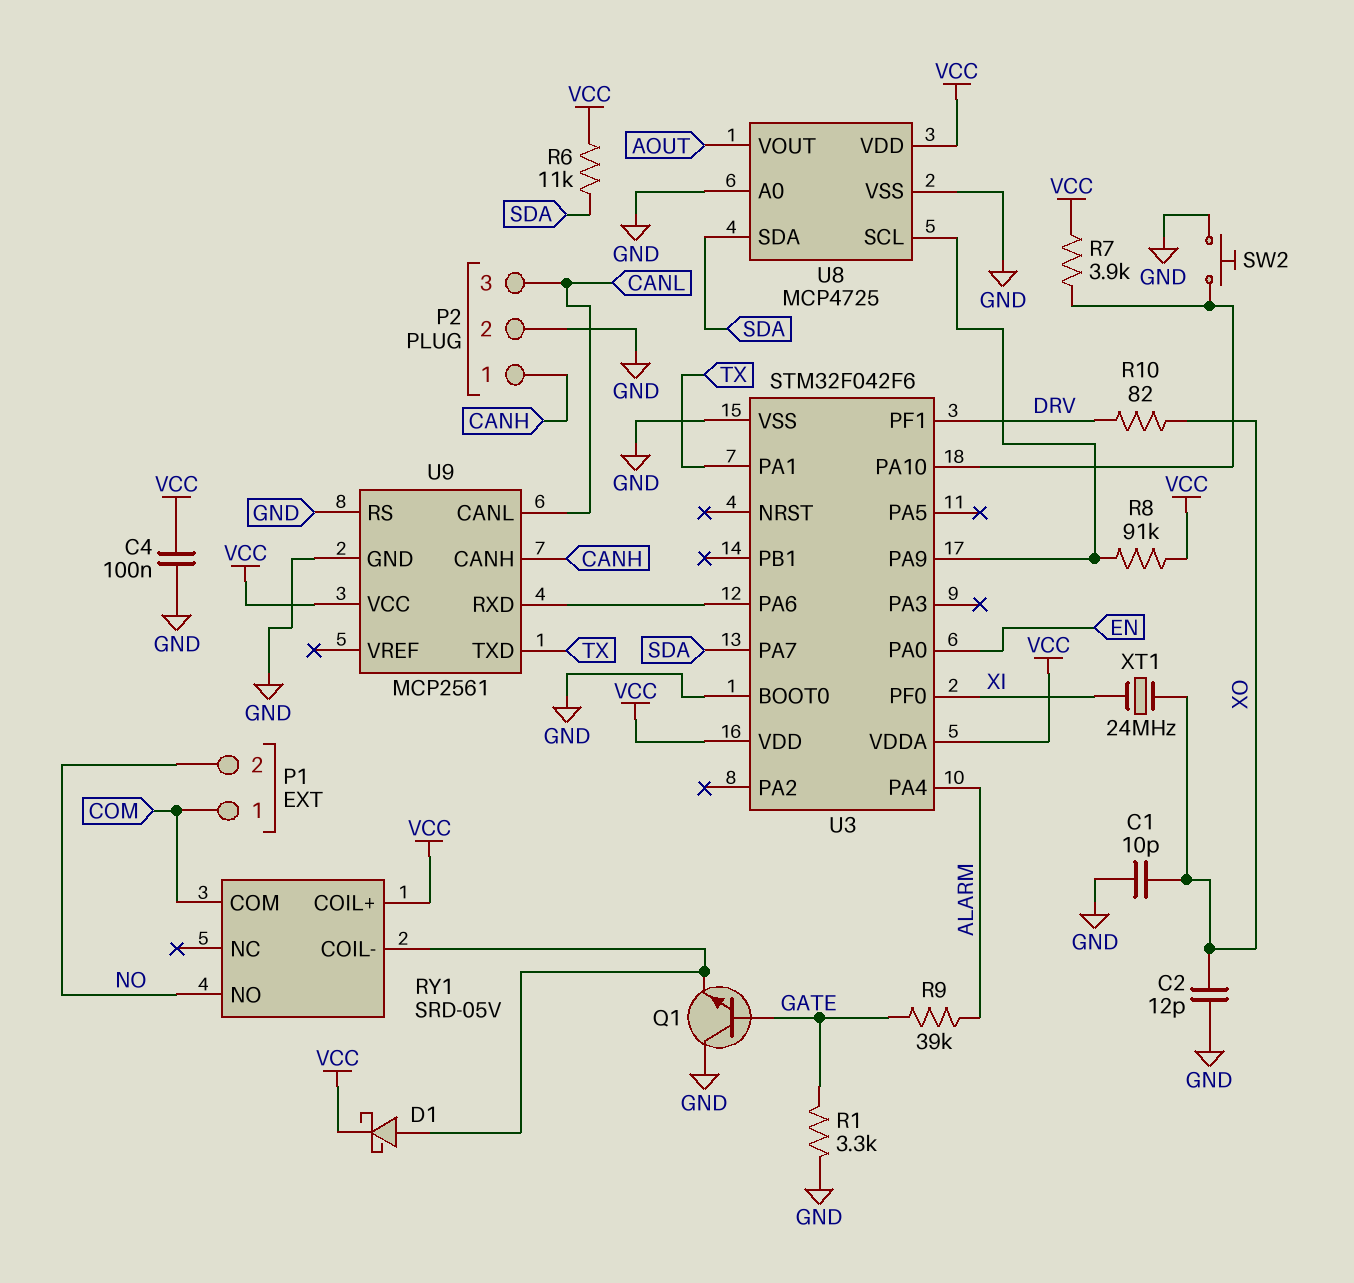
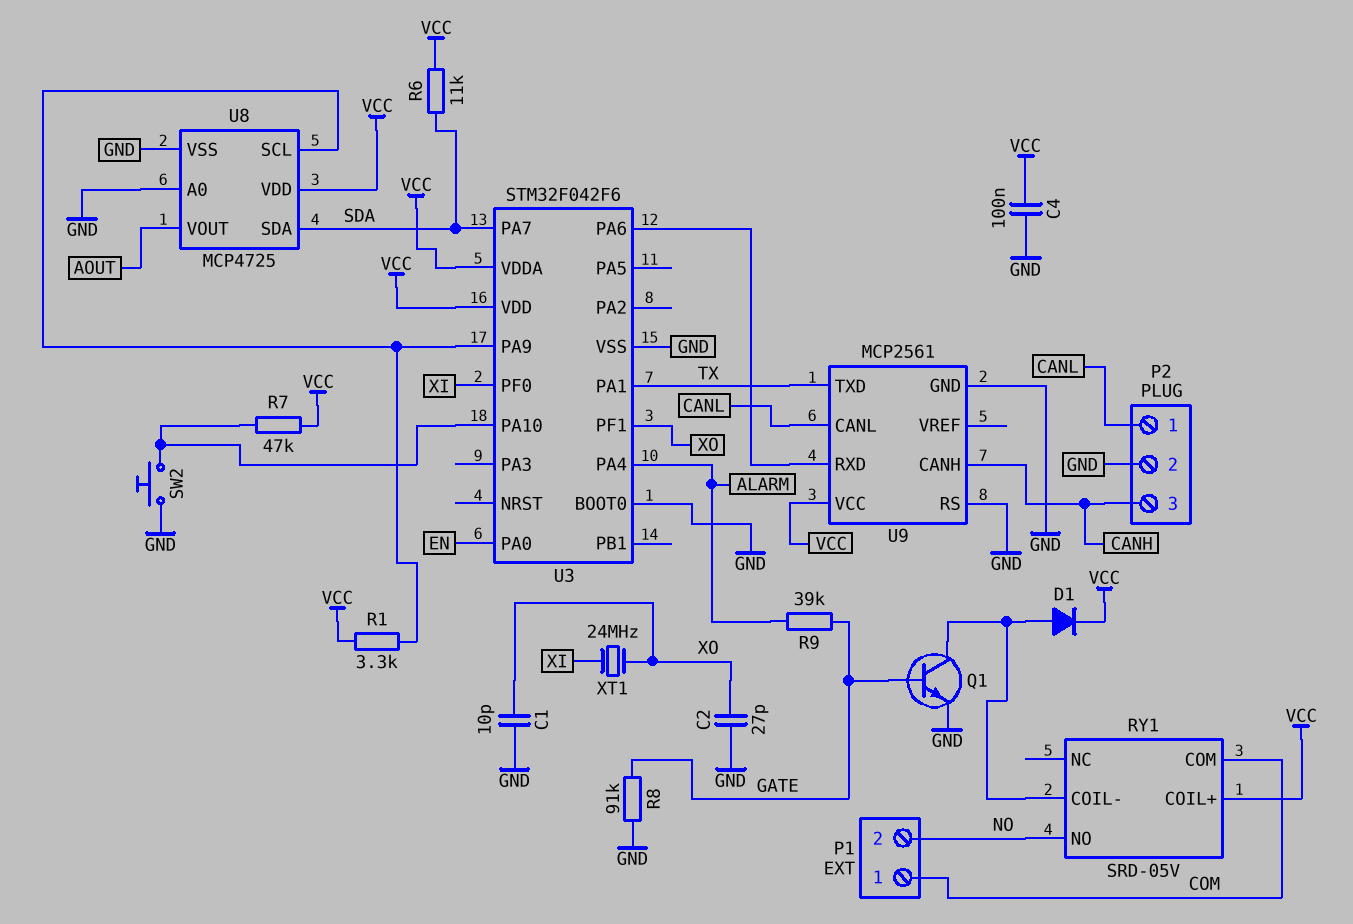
C2: 12pF (GND, XO) -> 27pF (GND, XO)
D1: schottky (A RY1/COIL-, K VCC) -> diode (A RY1/COIL-, K VCC)
P2 pin 1: CANH -> CANL
P2 pin 3: CANL -> CANH
Q1: NPN (B GATE, C GND, E RY1/COIL-) -> NPN (B GATE, C RY1/COIL-, E GND)
R1: 3.3k (GATE, GND) -> 3.3k (U3/PA9, VCC)
R7: 3.9k (U3/PA10, VCC) -> 47k (U3/PA10, VCC)
R8: 91k (U3/PA9, VCC) -> 91k (GATE, GND)
R10: 82 (DRV, XO) -> none
U3 pin PF1: DRV -> XO

